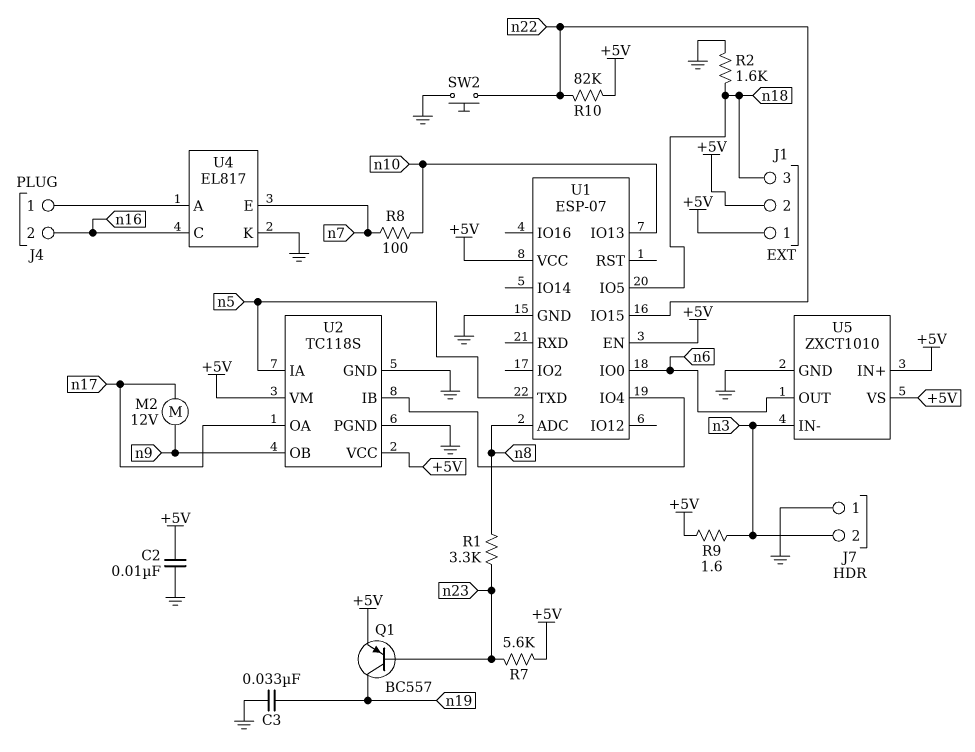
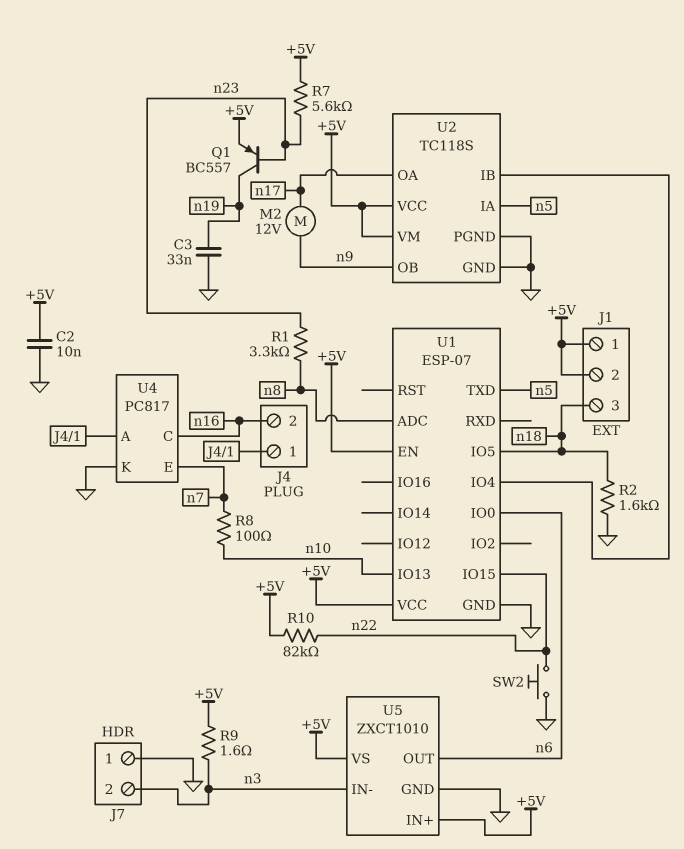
U4: EL817 -> PC817

